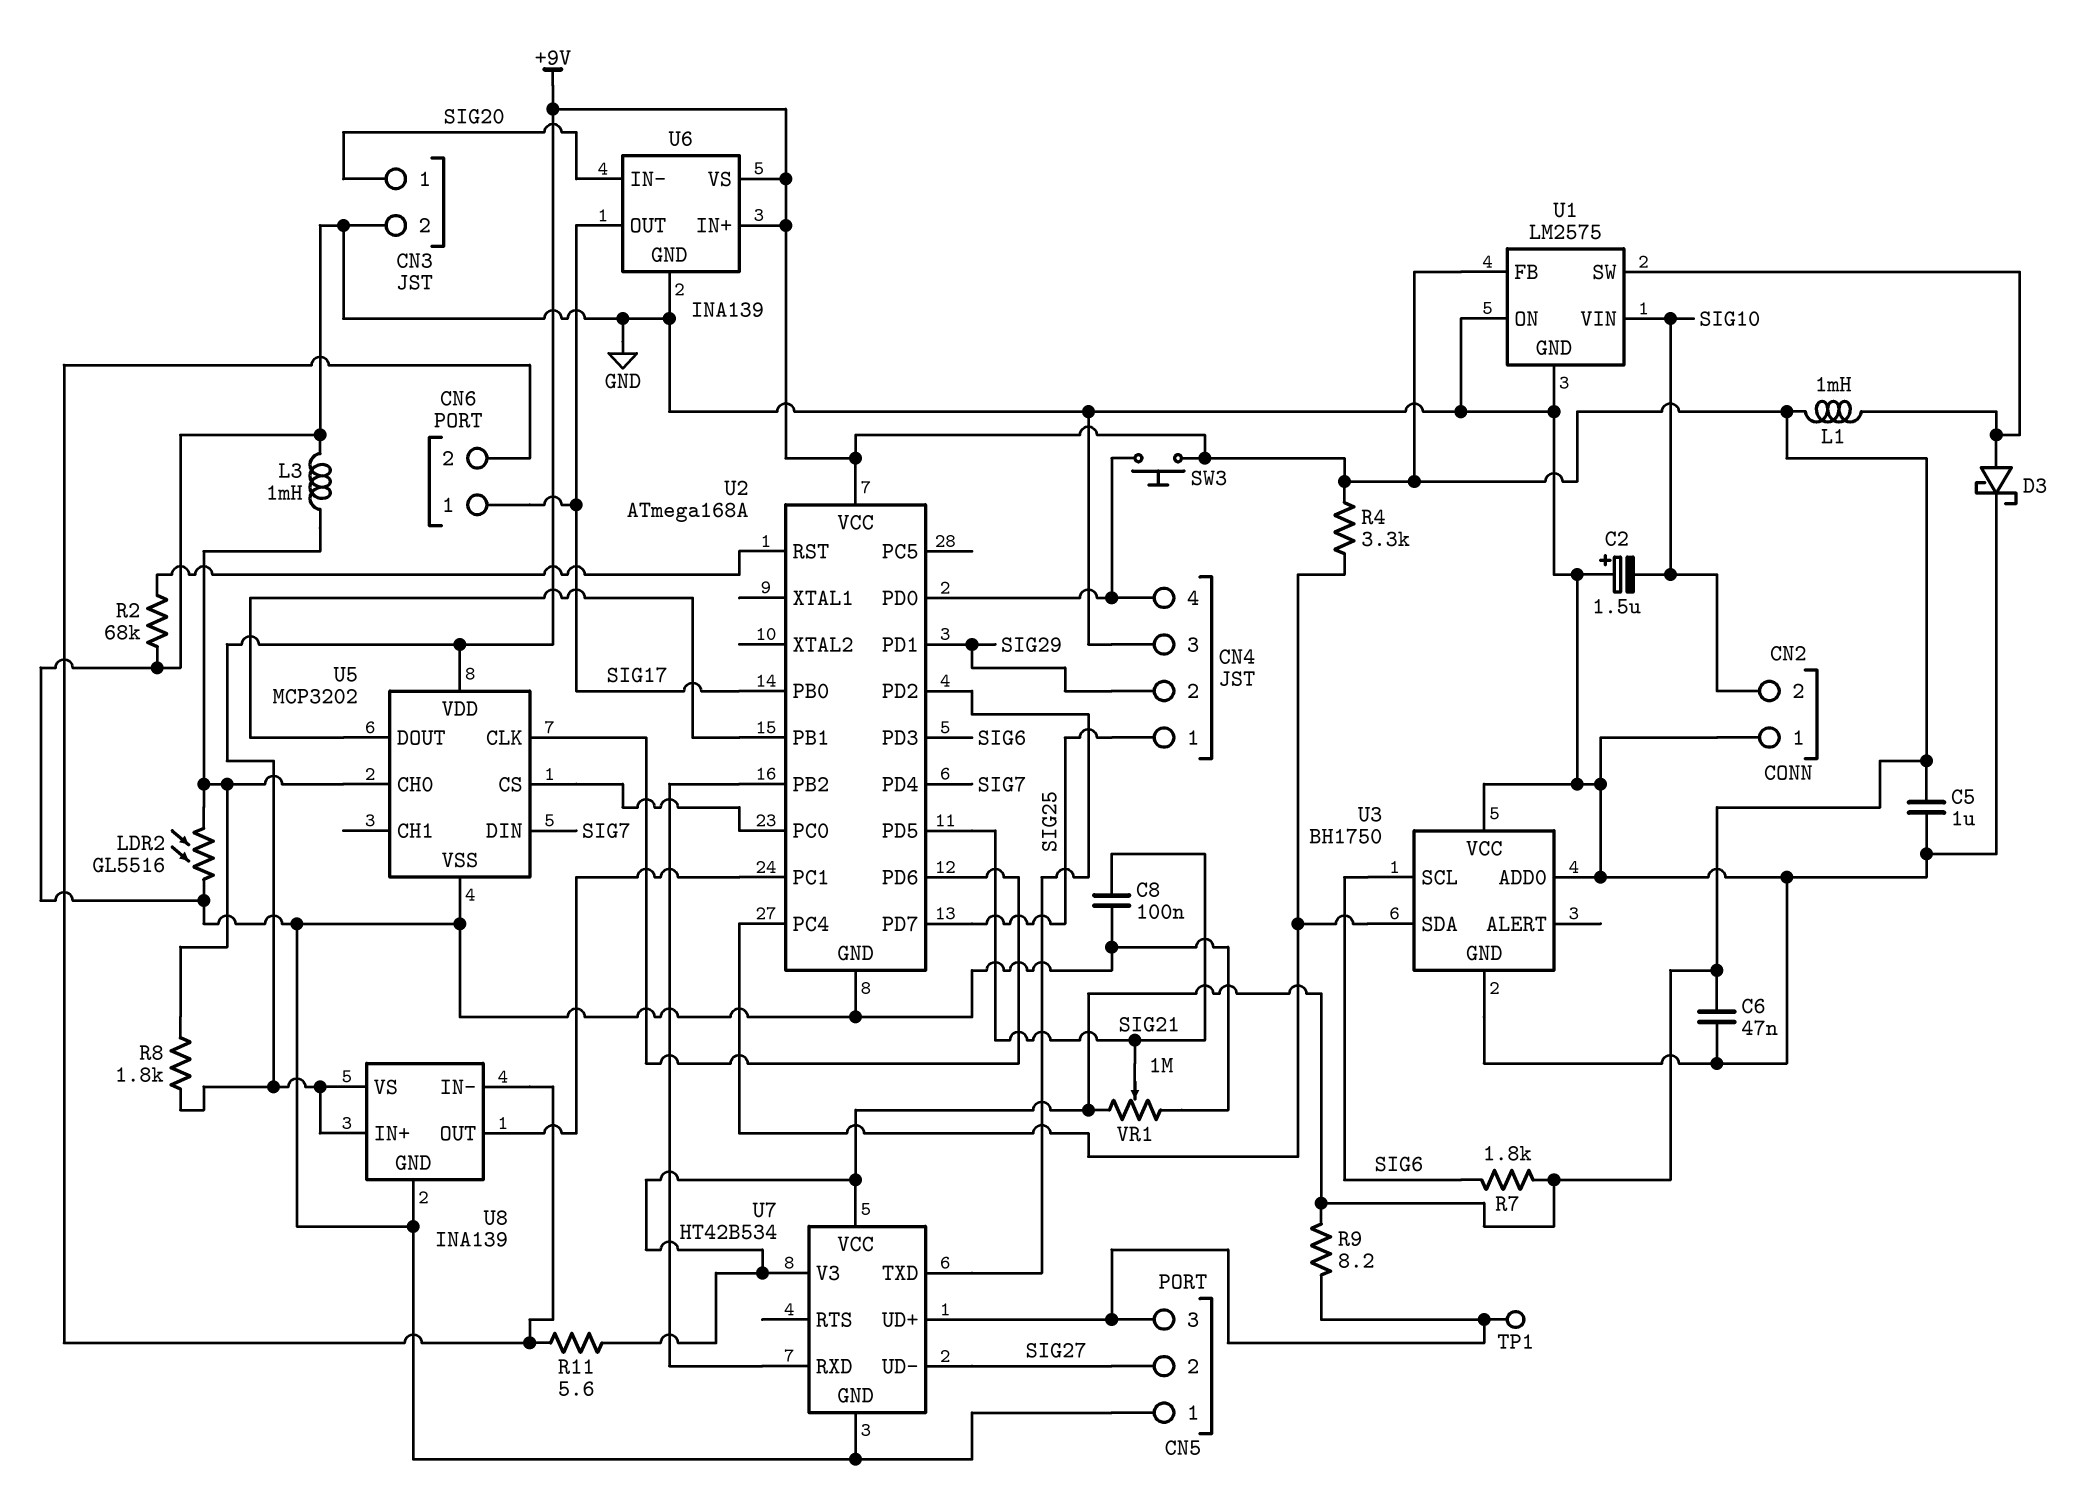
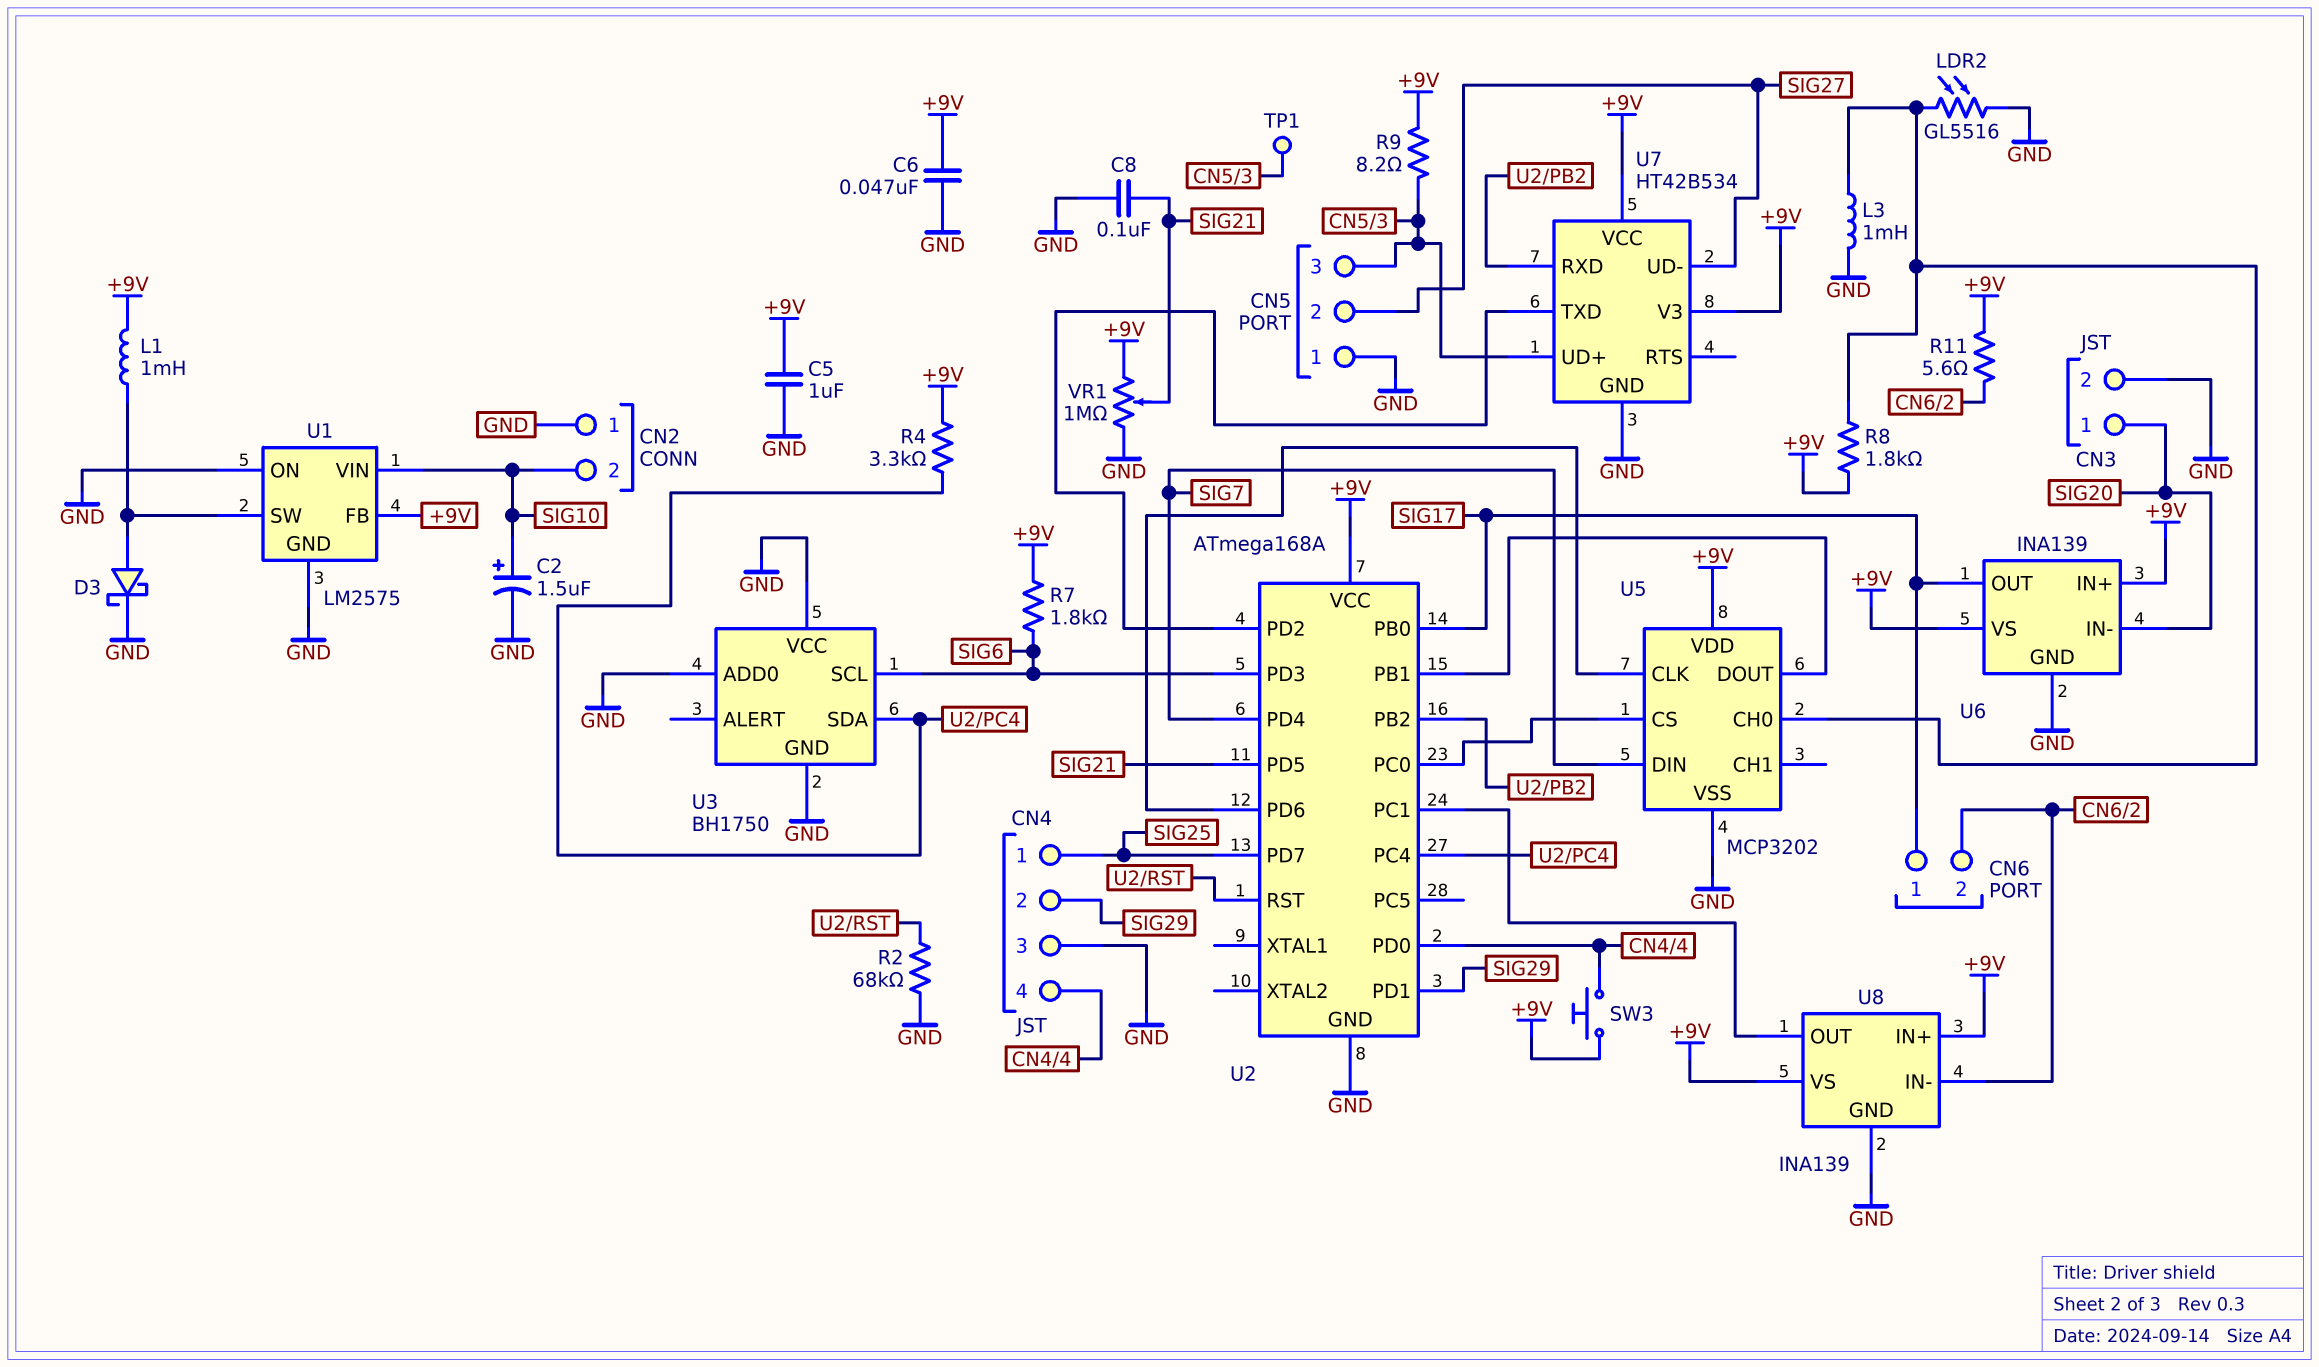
C2: 1.5uF (plus GND, minus SIG10) -> 1.5uF (plus SIG10, minus GND)

